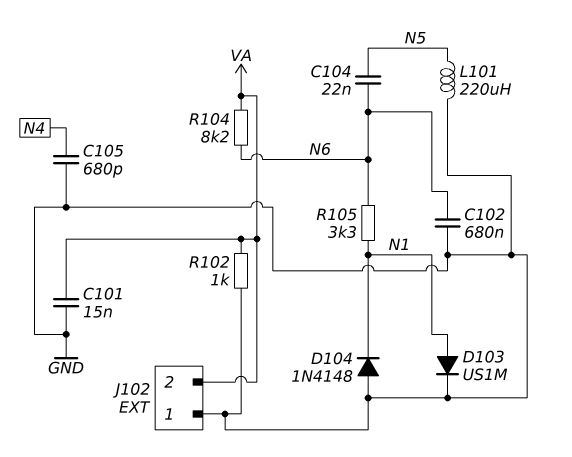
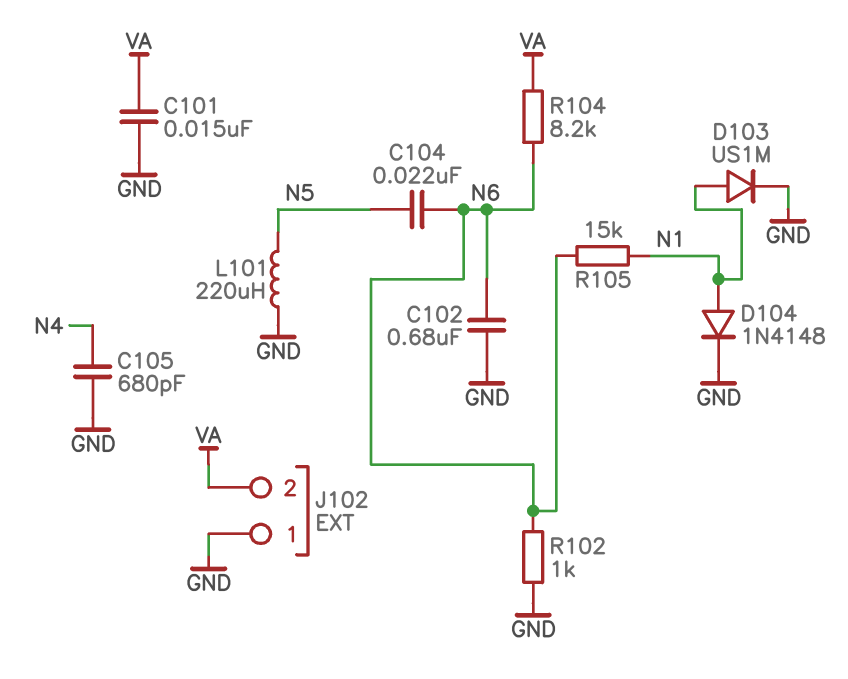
D104: diode 1N4148 (A GND, K N1) -> diode 1N4148 (A N1, K GND)
R102: 1k (GND, VA) -> 1k (GND, N6)
R105: 3.3k (N1, N6) -> 15k (N1, N6)

